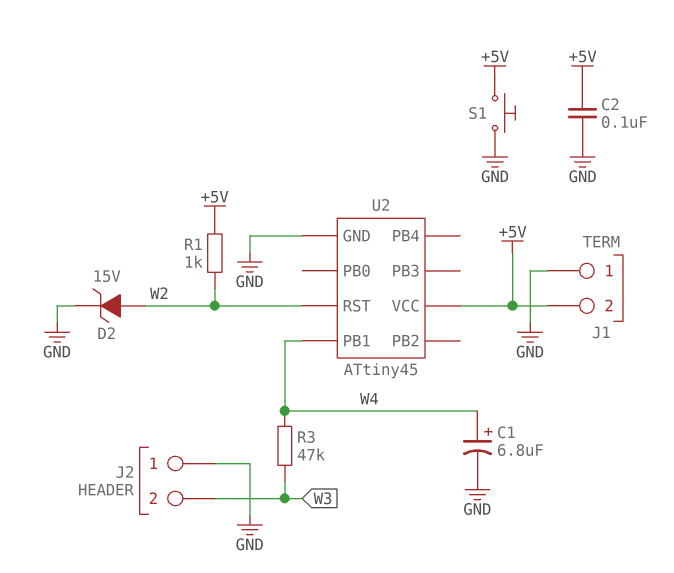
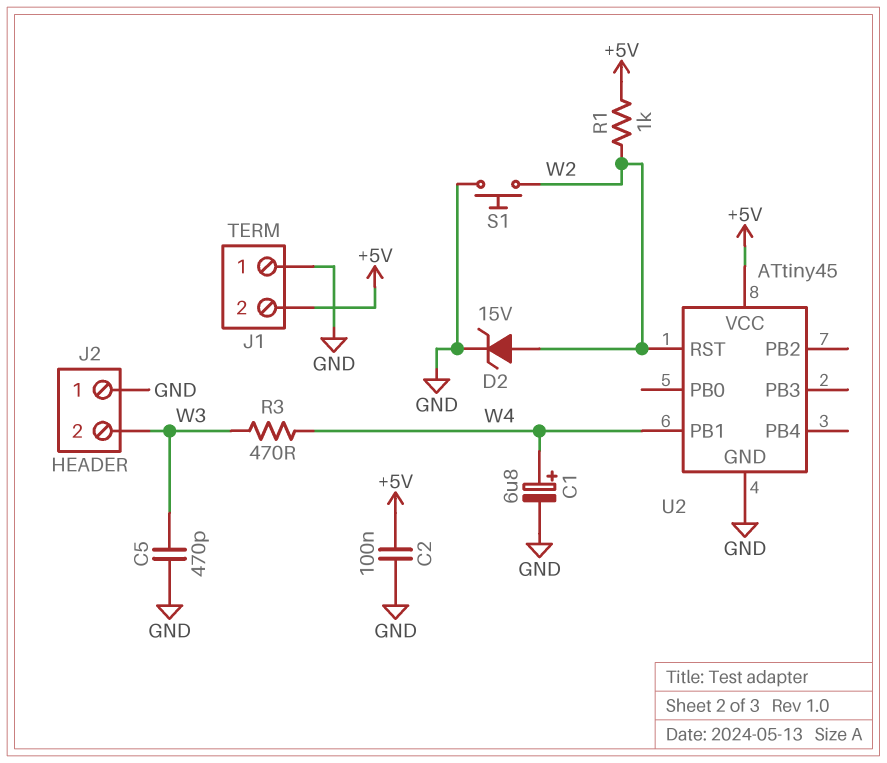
C5: none -> 470pF (GND, W3)
R3: 47k (W3, W4) -> 470 (W3, W4)
S1: button (+5V, GND) -> button (GND, W2)

